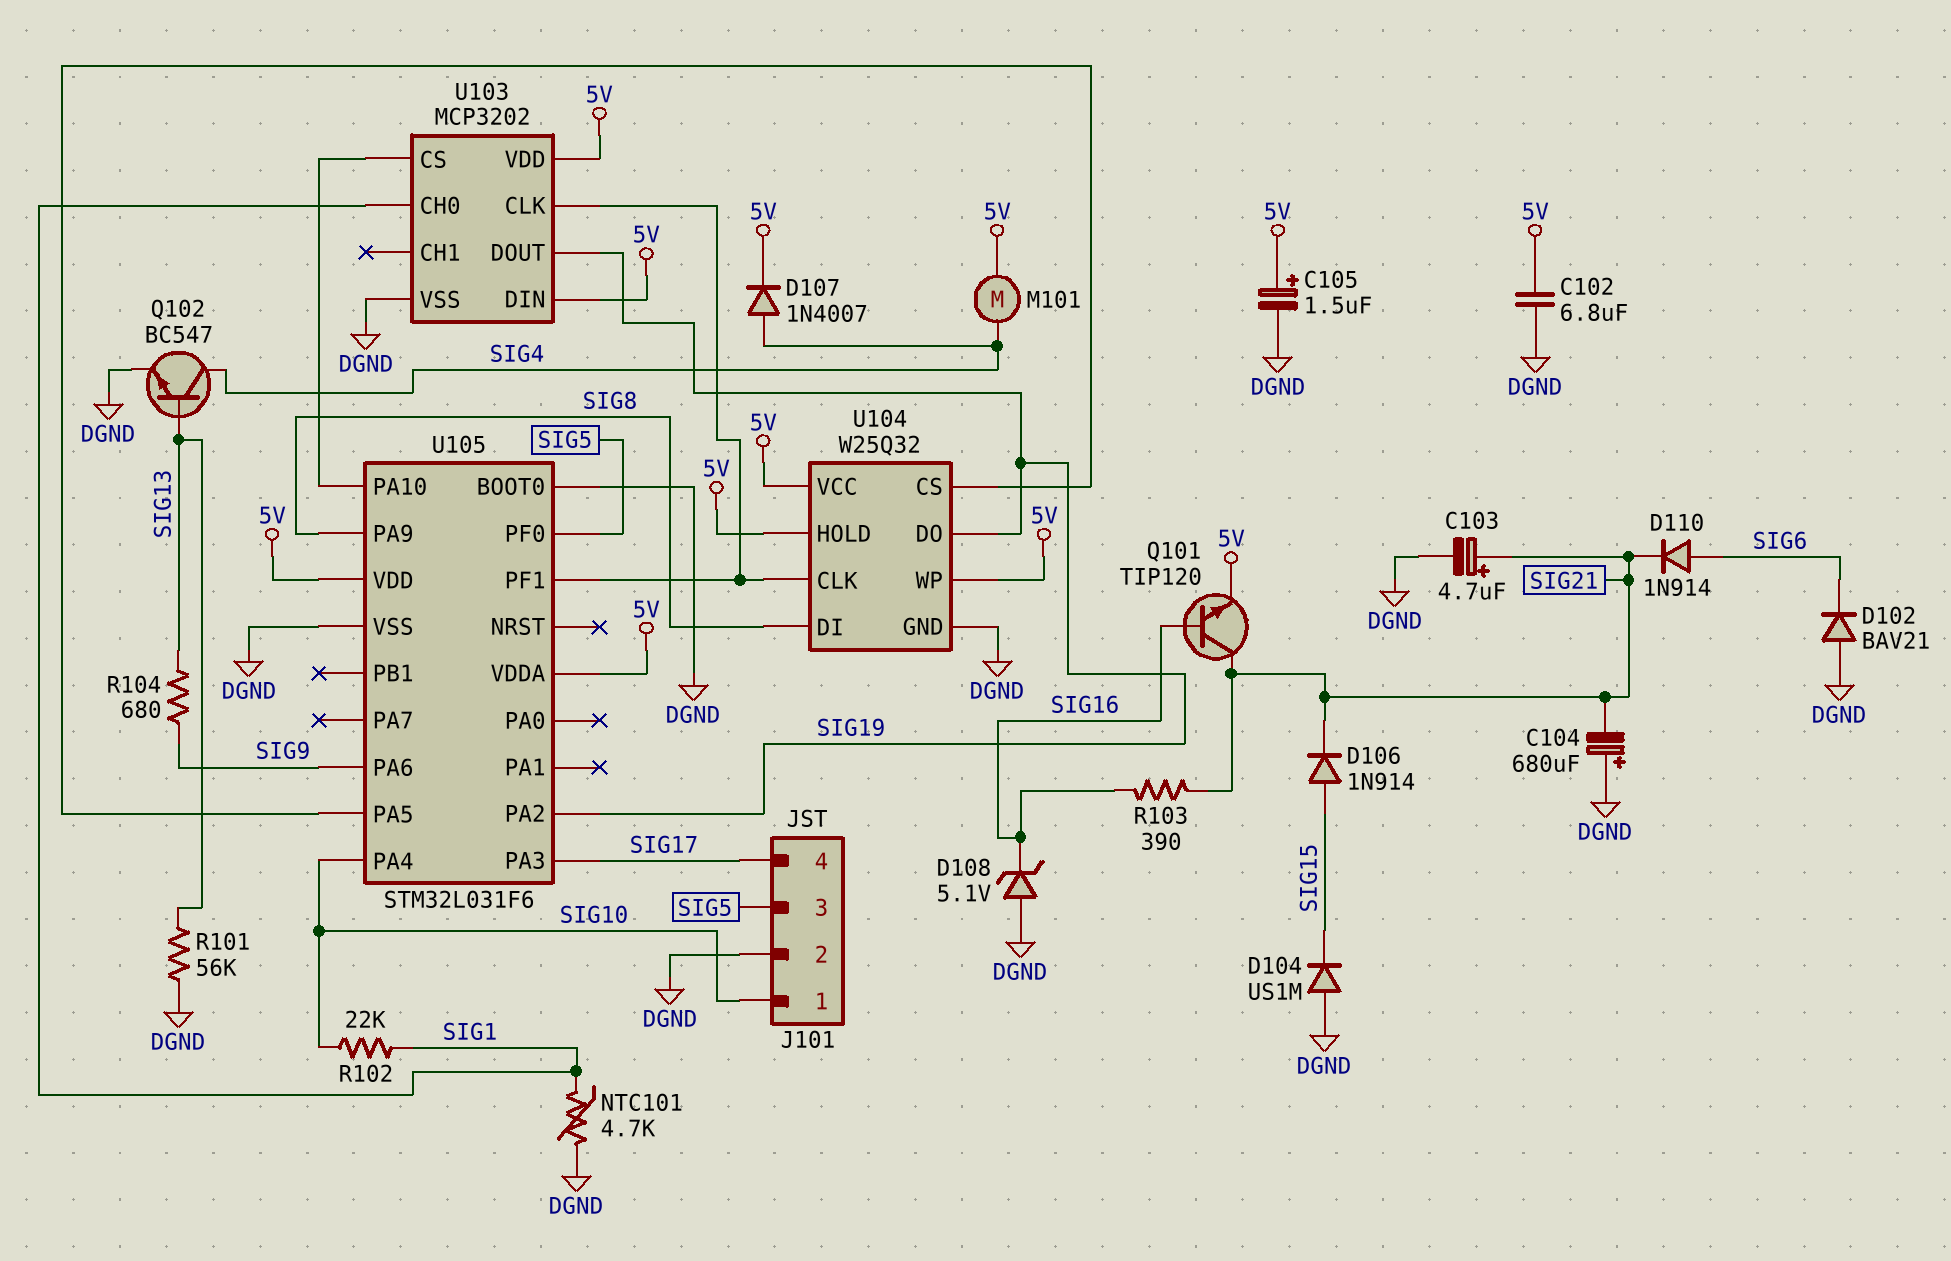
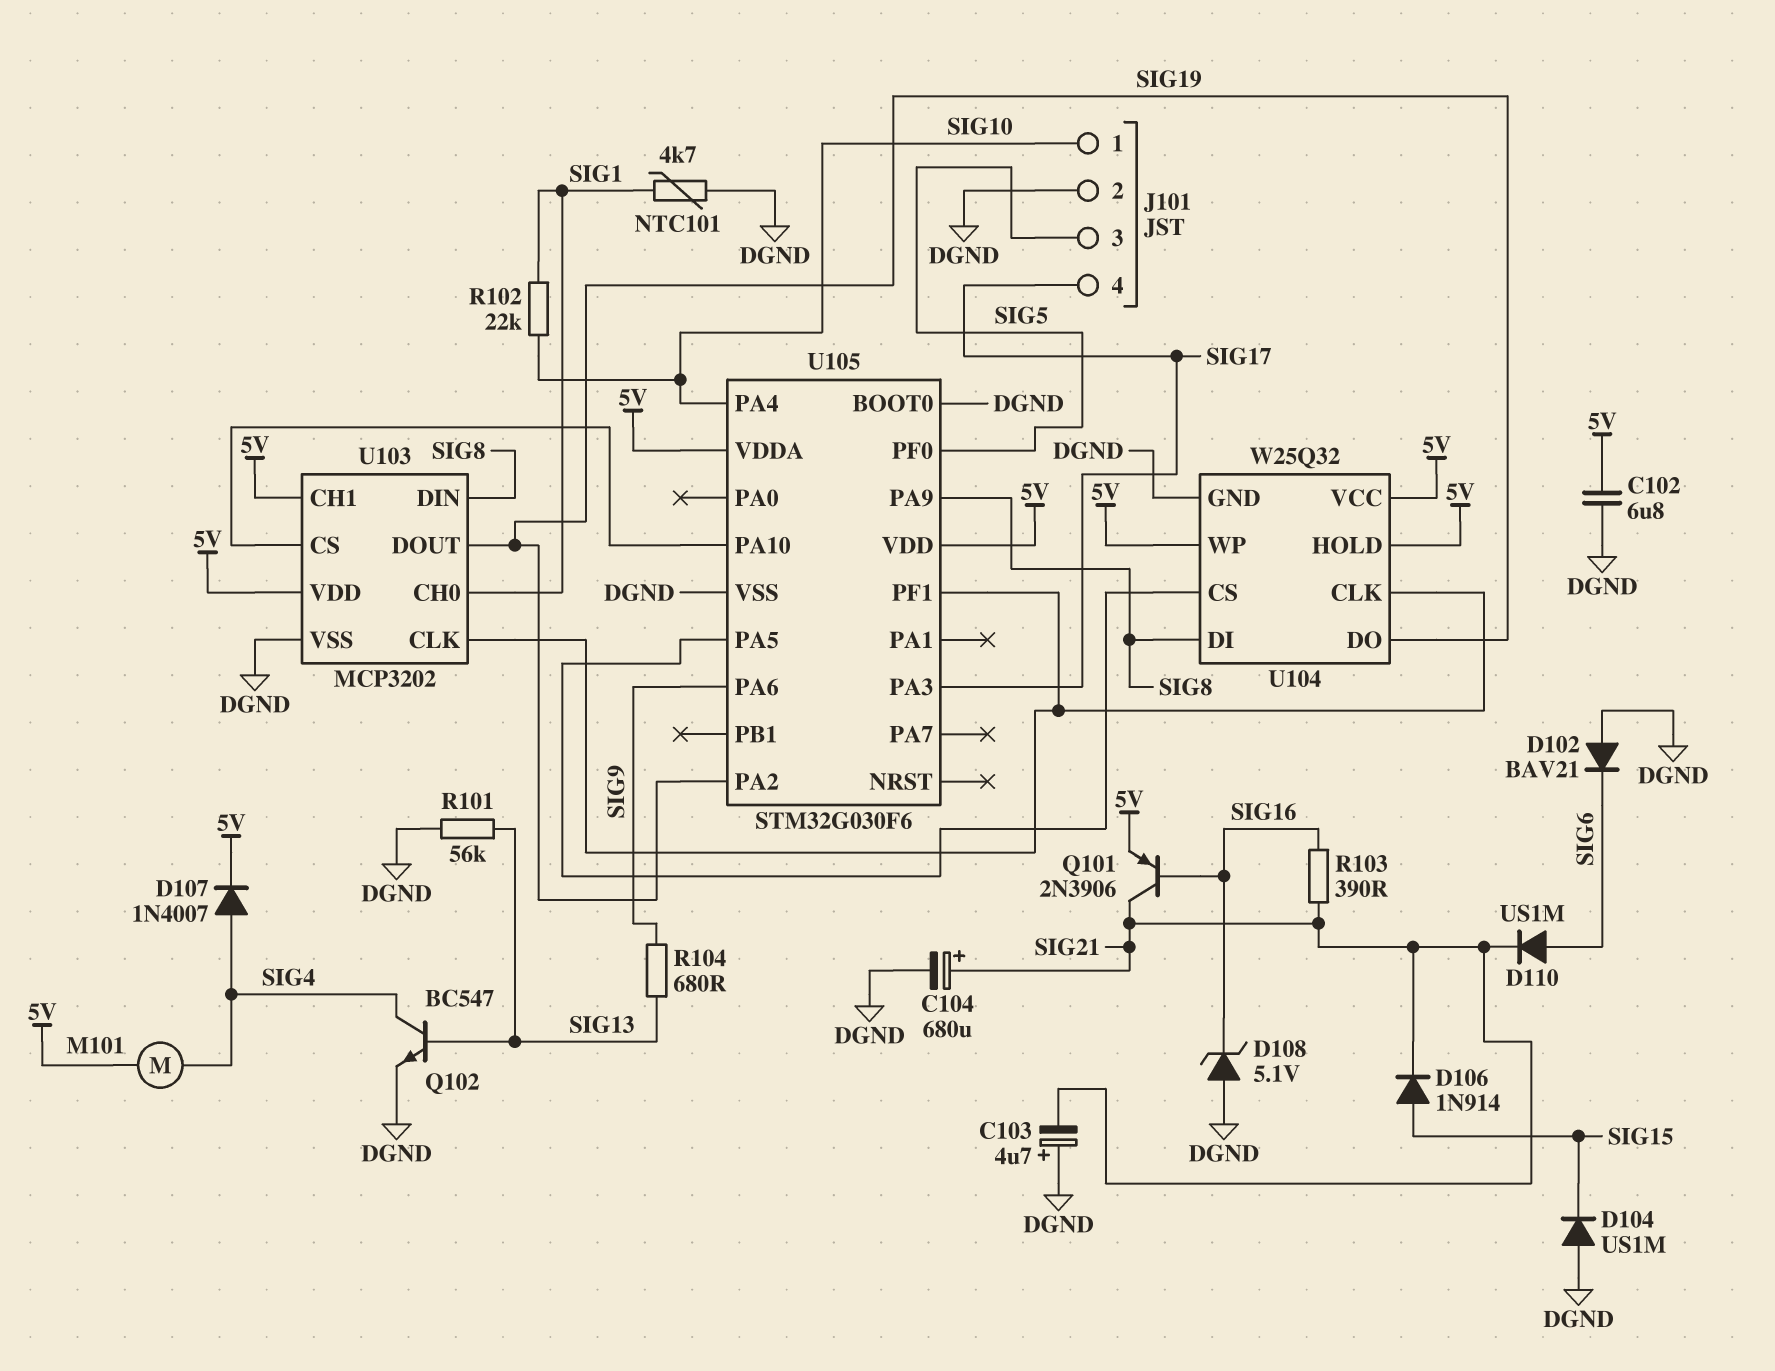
C103: 4.7uF (plus SIG21, minus DGND) -> 4.7uF (plus DGND, minus SIG21)
C104: 680uF (plus DGND, minus SIG21) -> 680uF (plus SIG21, minus DGND)
C105: 1.5uF (plus 5V, minus DGND) -> none
D110: diode 1N914 (A SIG6, K SIG21) -> diode US1M (A SIG6, K SIG21)
Q101: NPN TIP120 (B SIG16, C SIG21, E 5V) -> PNP 2N3906 (B SIG16, C SIG21, E 5V)
U103 pin CH1: none -> 5V
U103 pin DIN: 5V -> SIG8
U105: STM32L031F6 -> STM32G030F6

